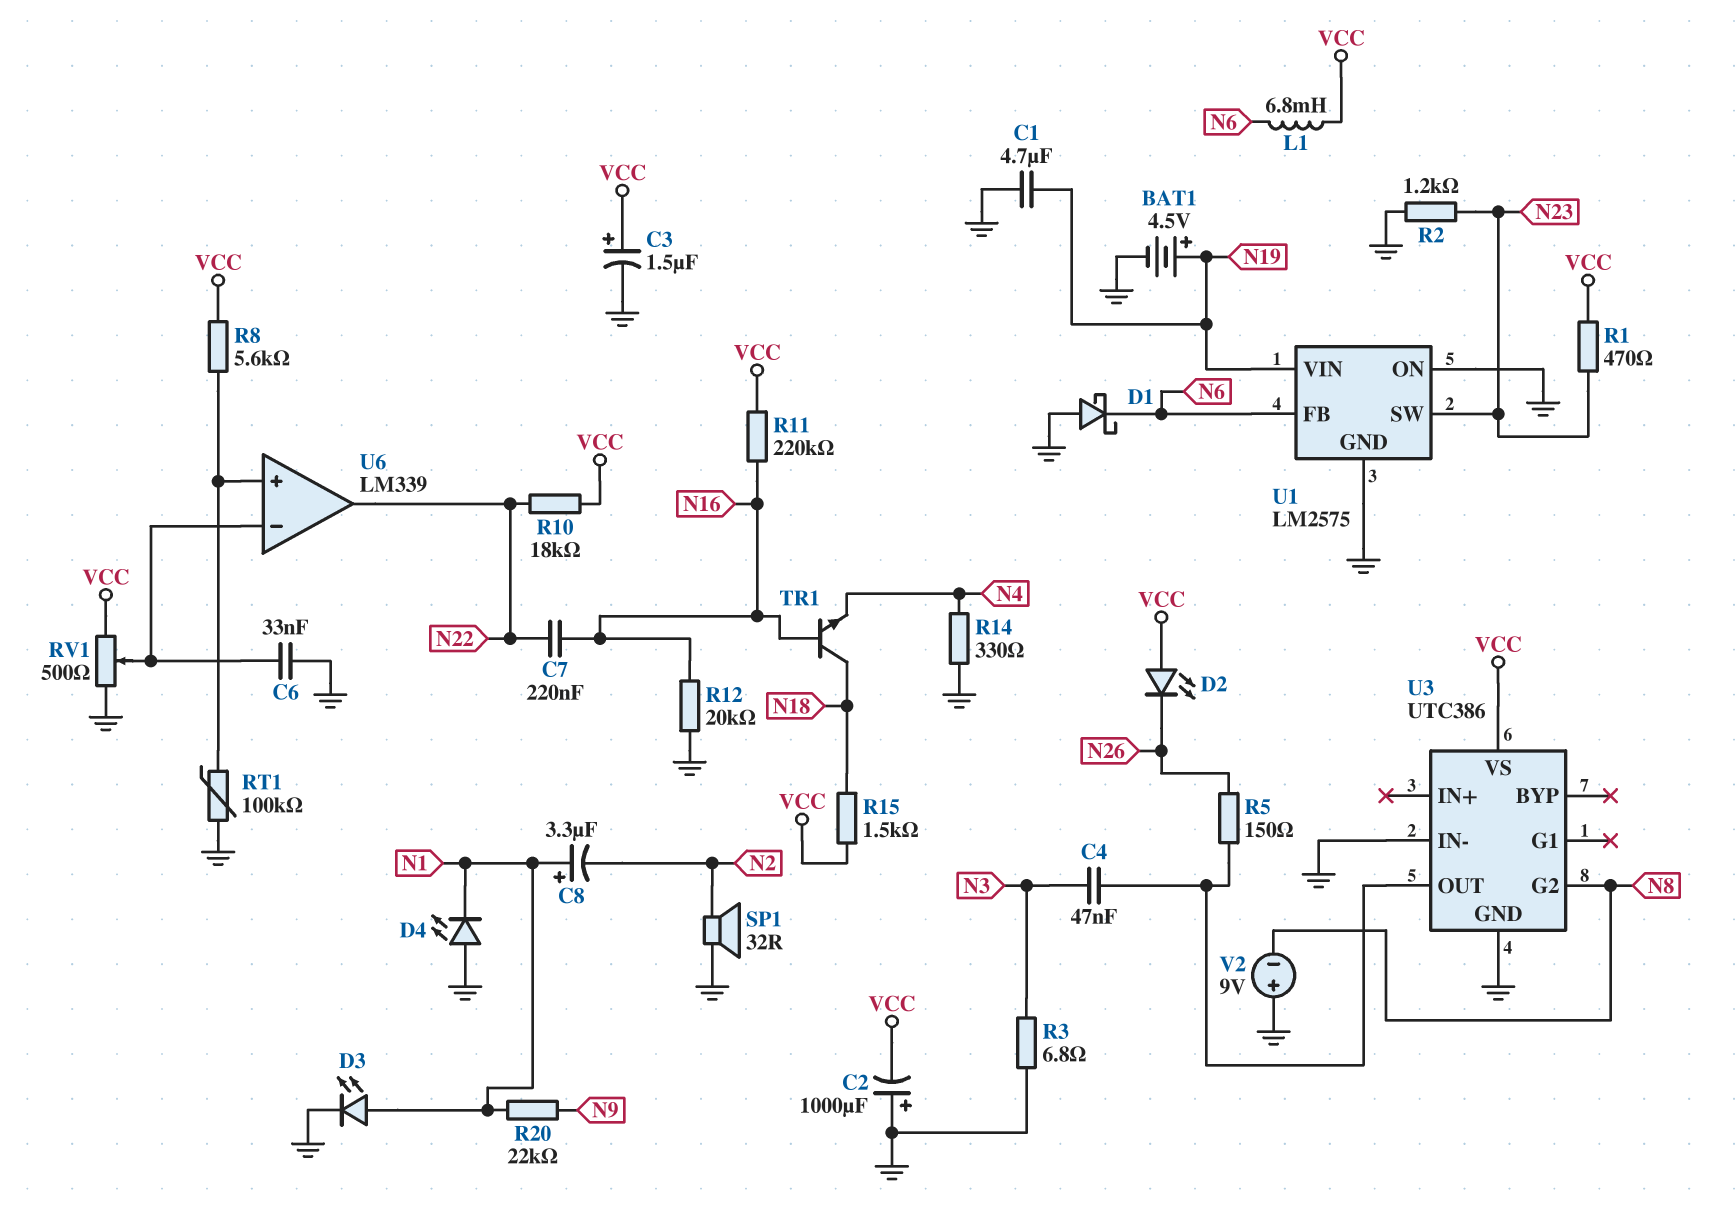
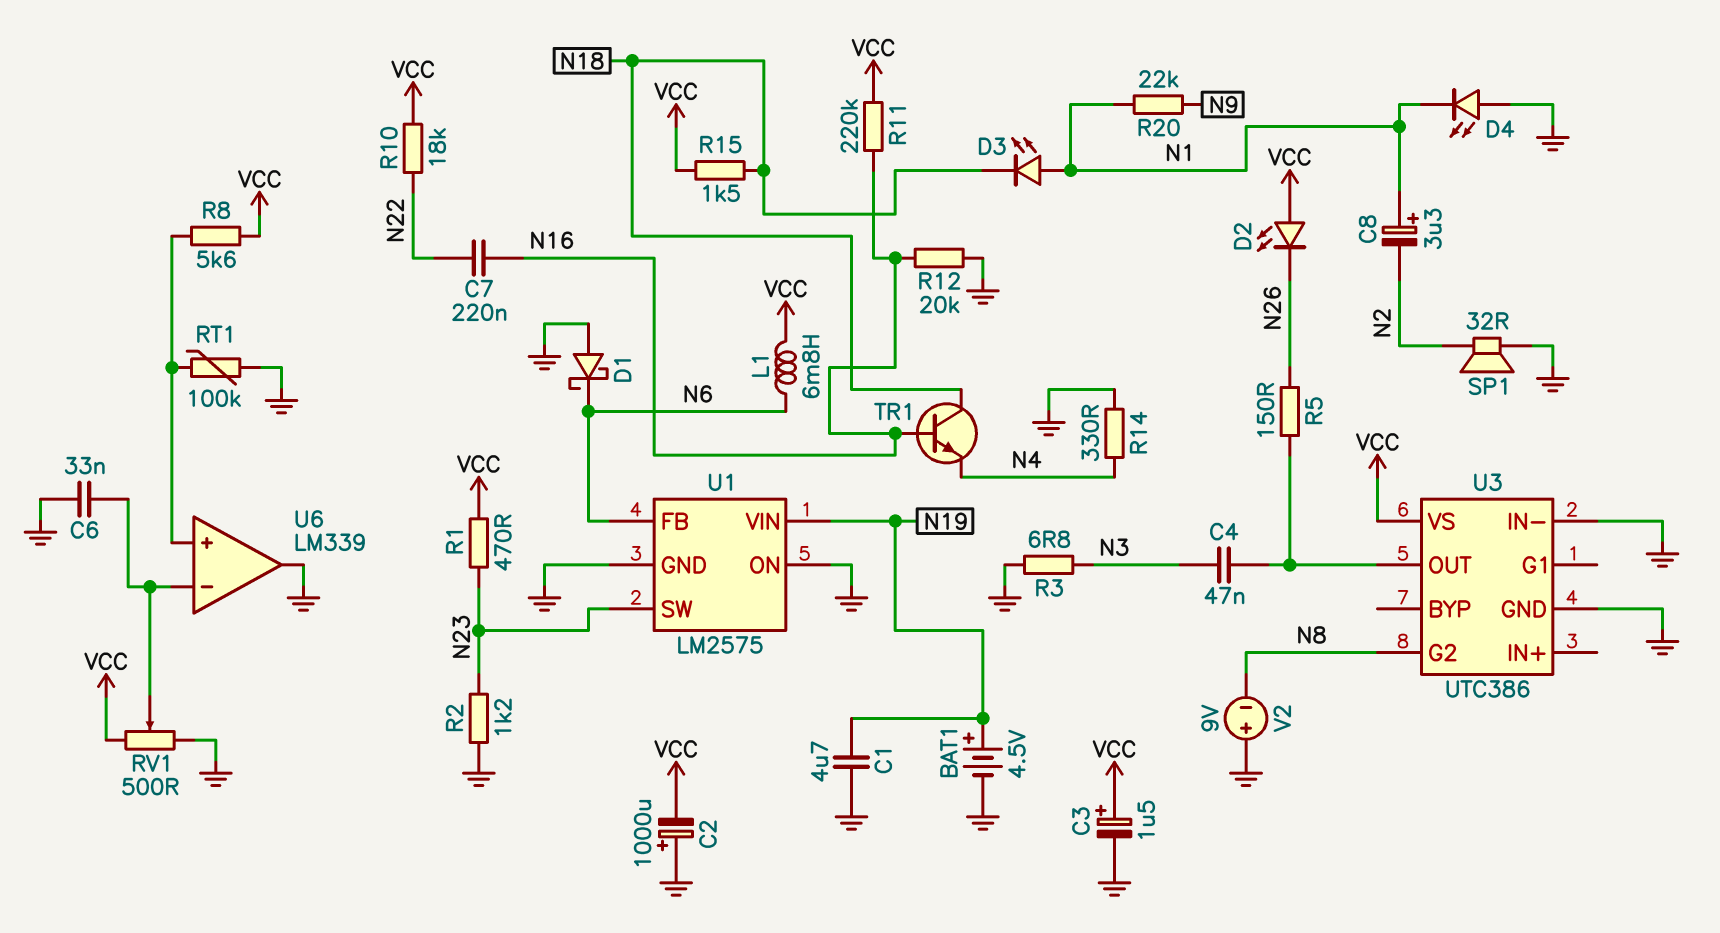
D3: LED (A N1, K GND) -> LED (A N1, K N18)
U6 pin out: N22 -> GND

